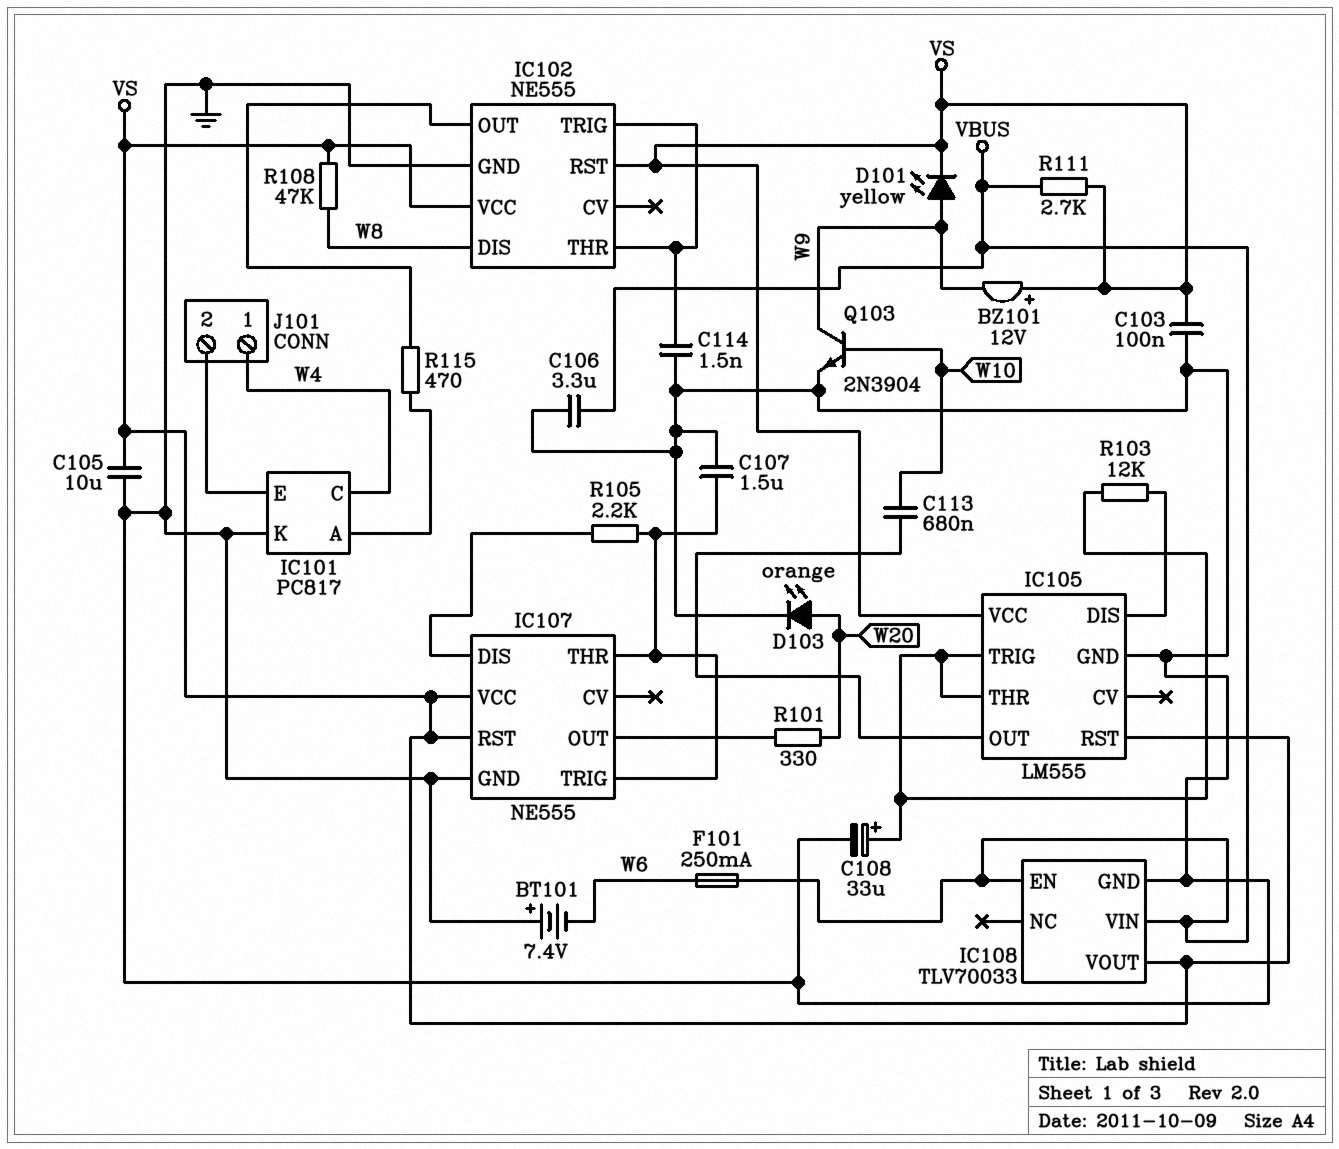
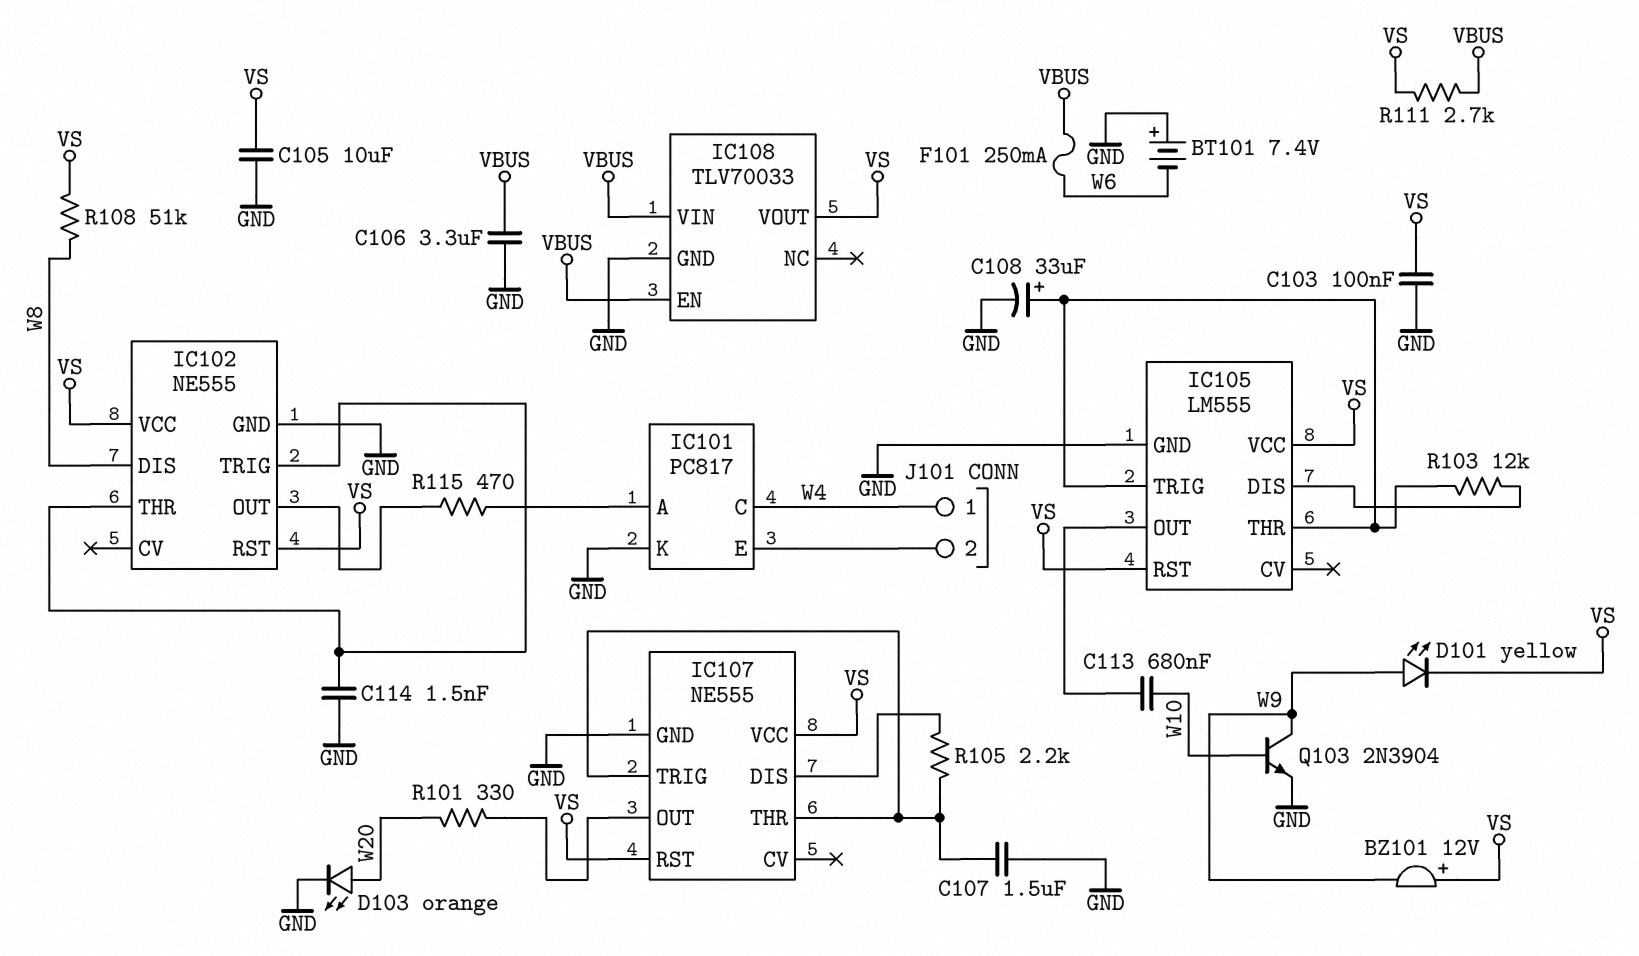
R108: 47k (VS, W8) -> 51k (VS, W8)

